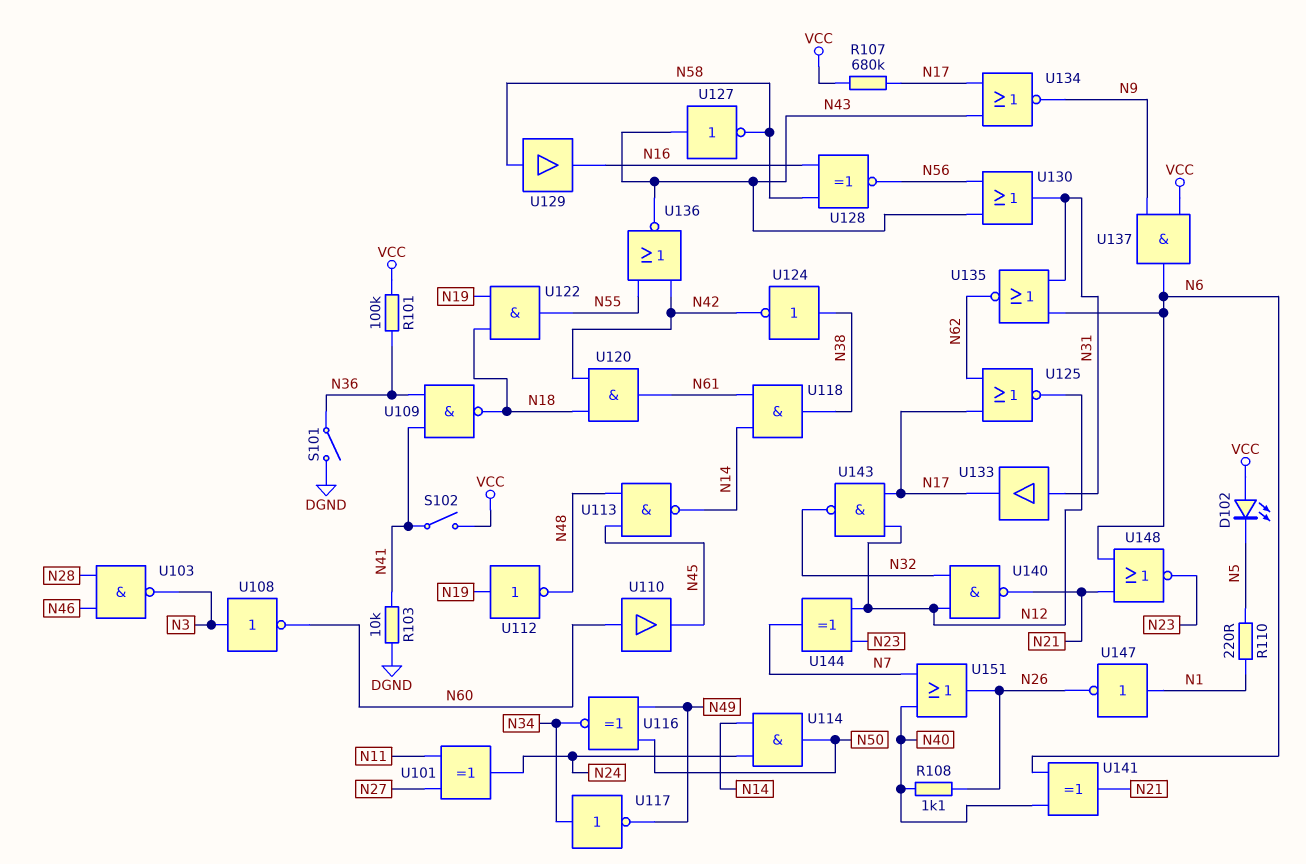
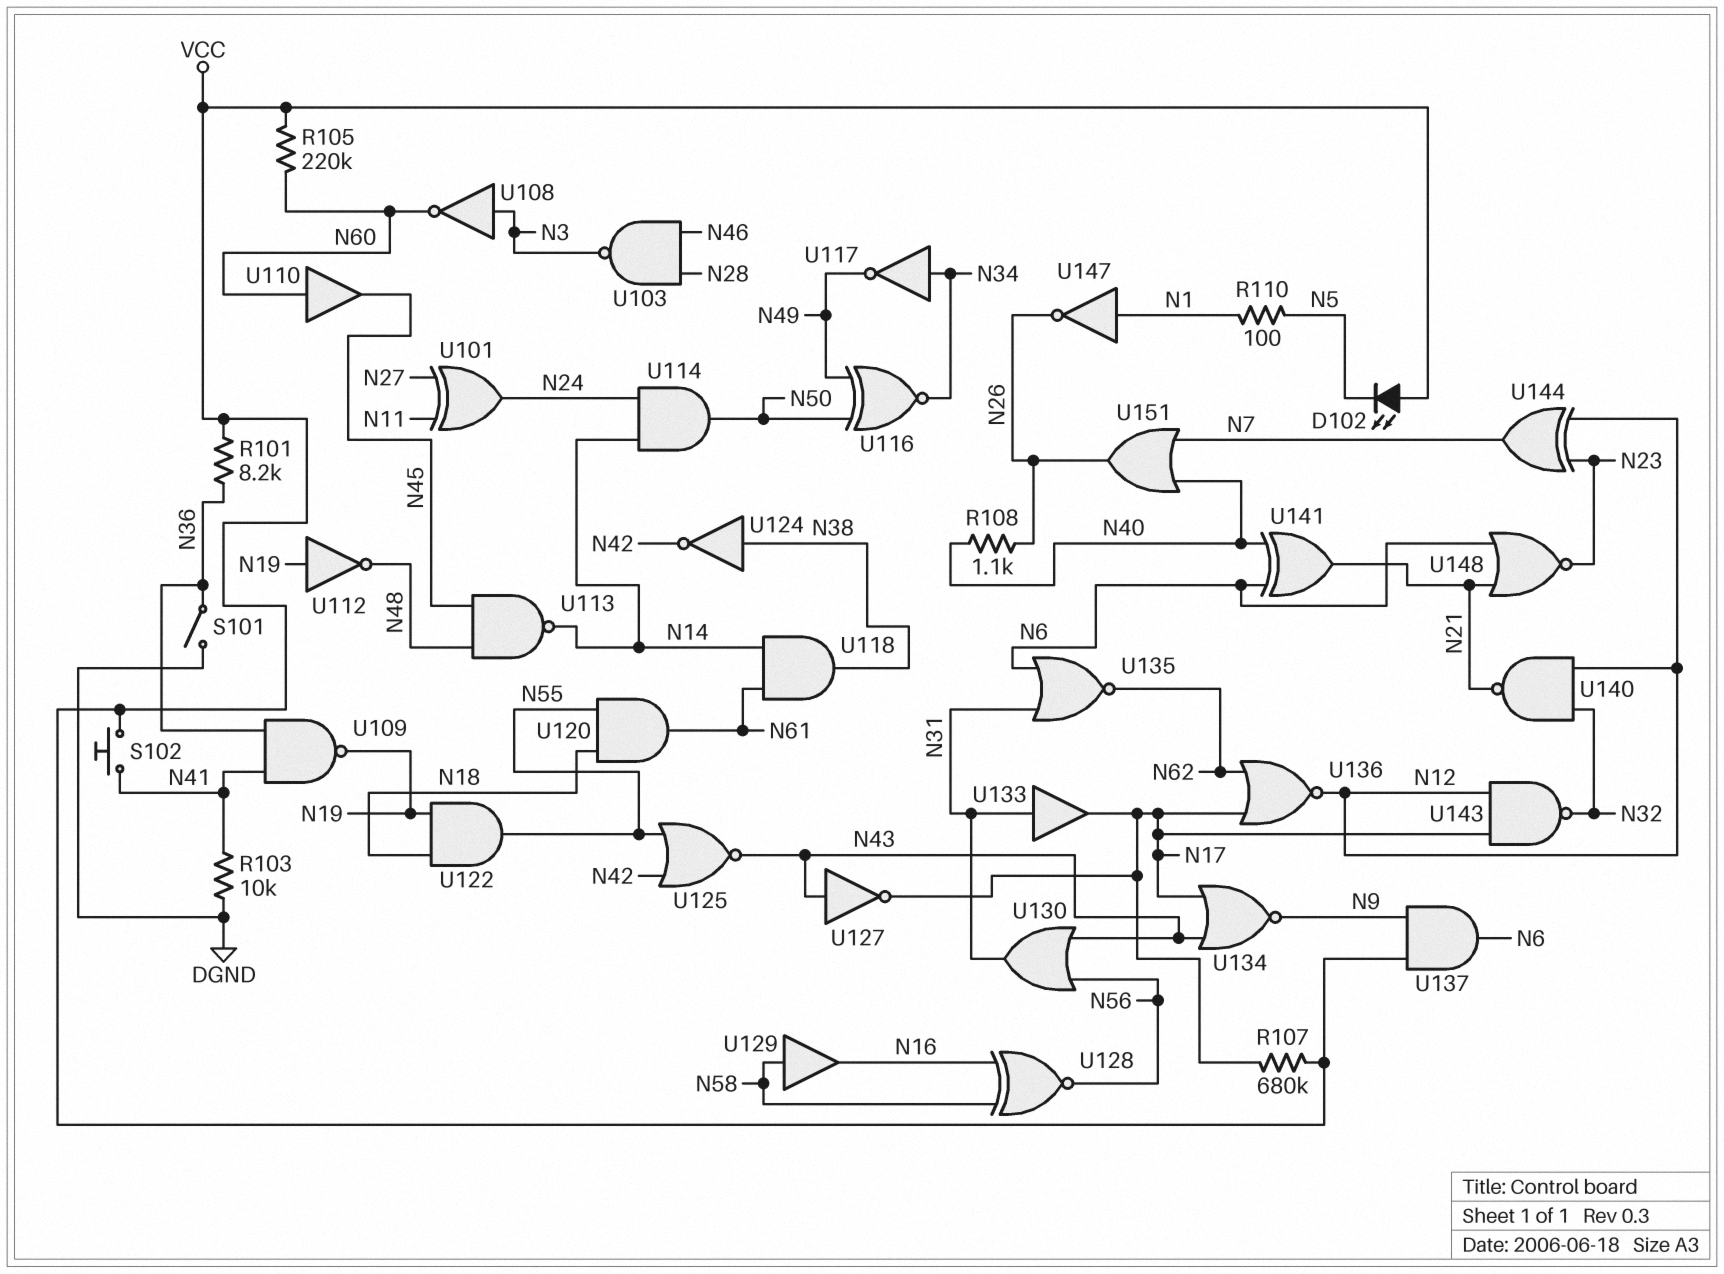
R101: 100k (N36, VCC) -> 8.2k (N36, VCC)
R105: none -> 220k (N60, VCC)
R110: 220 (N1, N5) -> 100 (N1, N5)
S102: switch (N41, VCC) -> button (N41, VCC)
U109: NAND (in N36, in N41, out N18) -> NAND (in N36, in N41, out N19)
U120: AND (in N18, in N42, out N61) -> AND (in N18, in N55, out N61)
U125: NOR (in N17, in N62, out N12) -> NOR (in N42, in N55, out N43)
U127: NOT (in N43, out N58) -> NOT (in N43, out N17)
U136: NOR (in N42, in N55, out N43) -> NOR (in N17, in N62, out N12)

